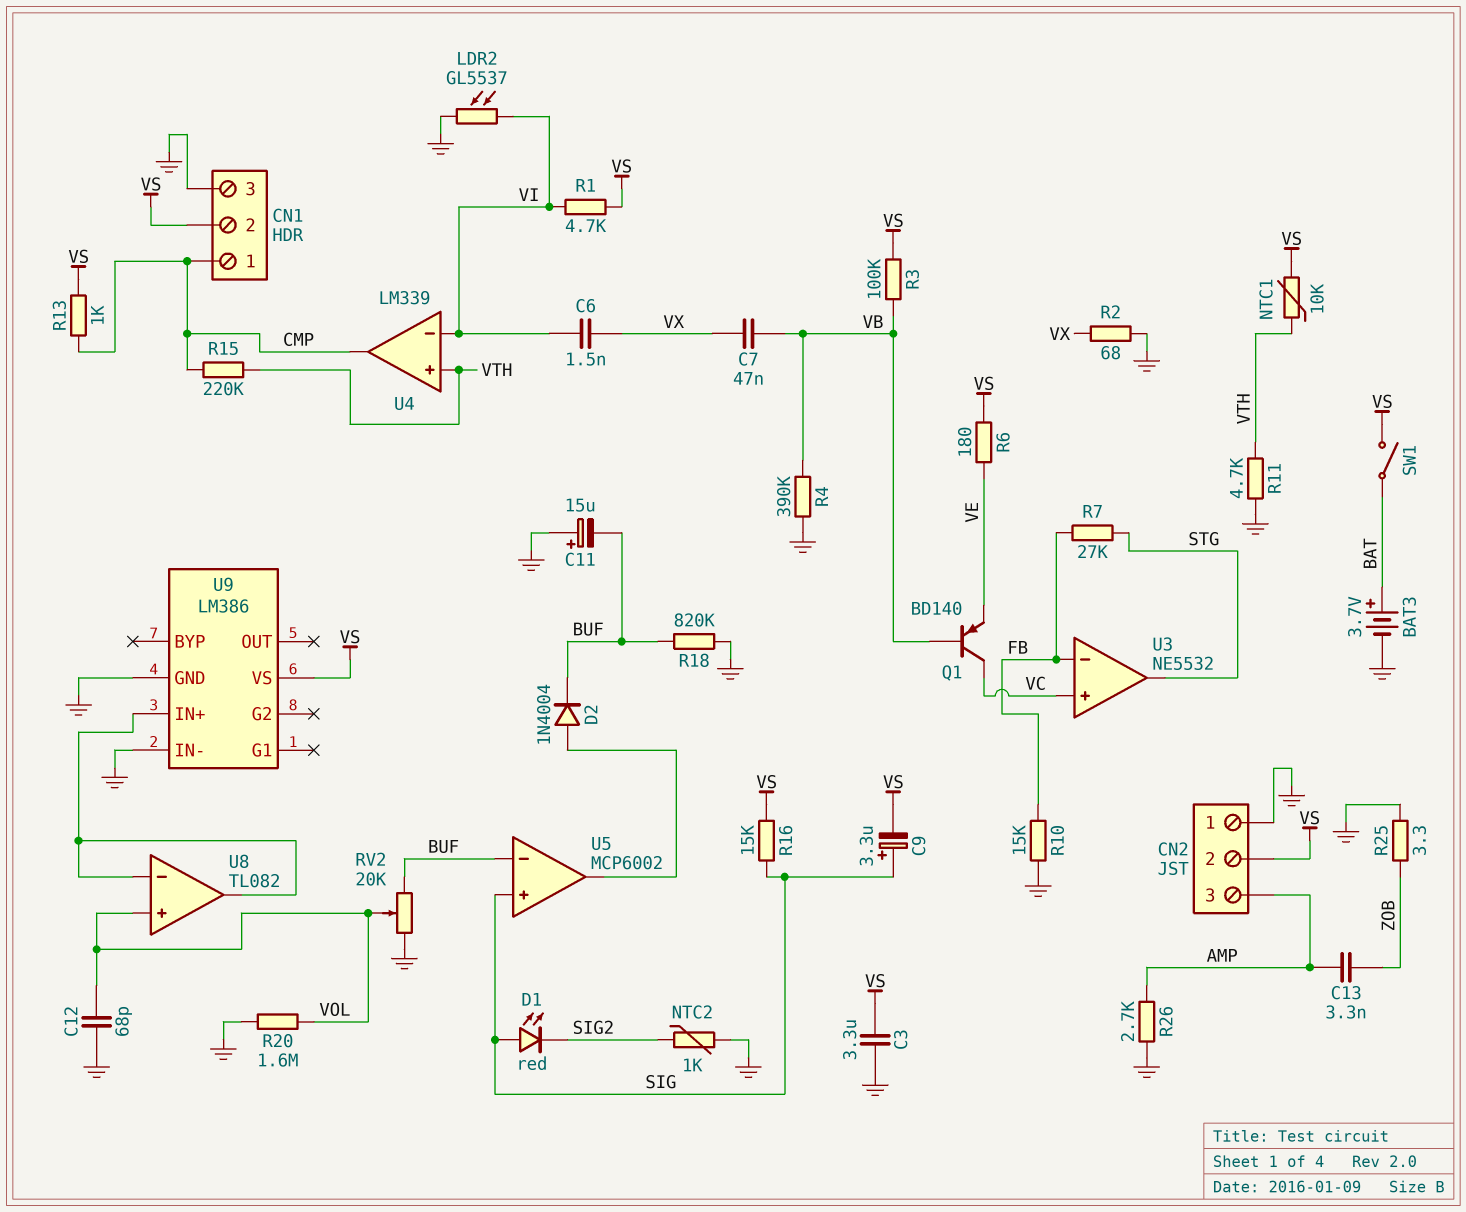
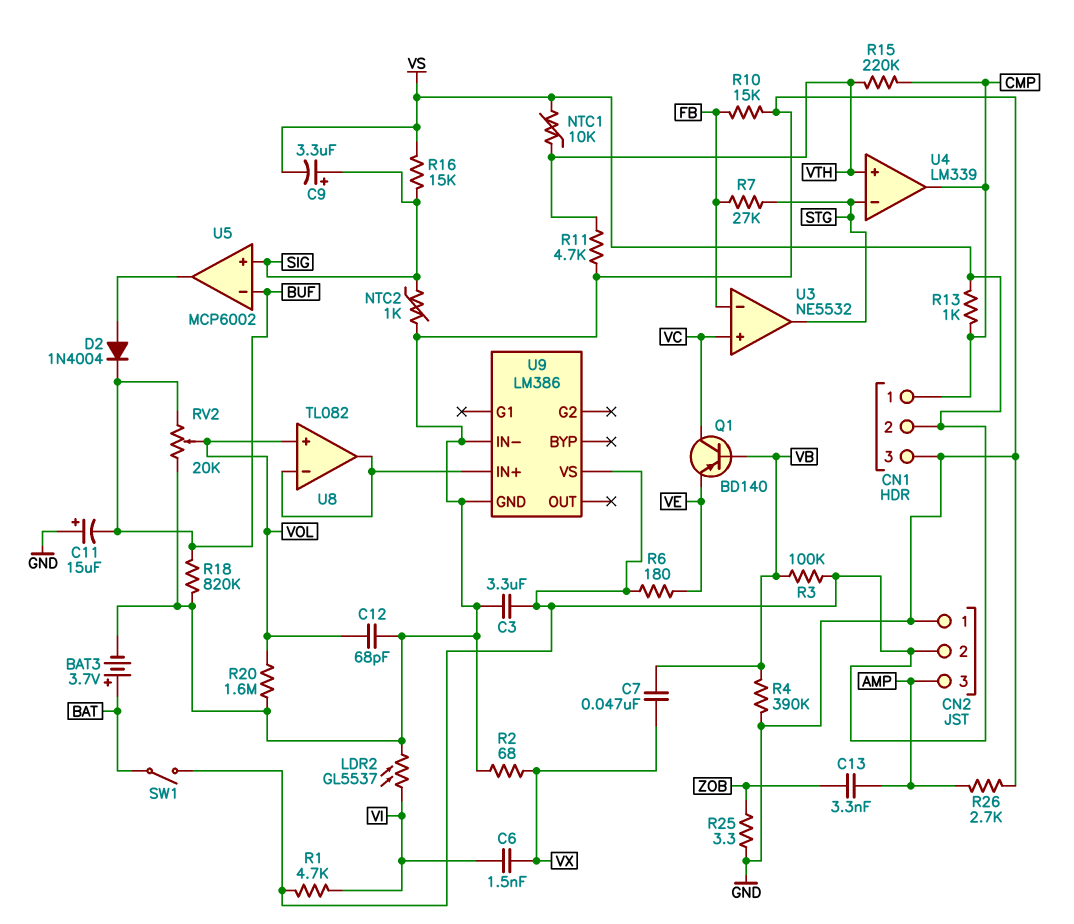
D1: LED red (A SIG, K SIG2) -> none
NTC2: 1k (GND, SIG2) -> 1k (GND, SIG)
U4 pin in-: VI -> STG

